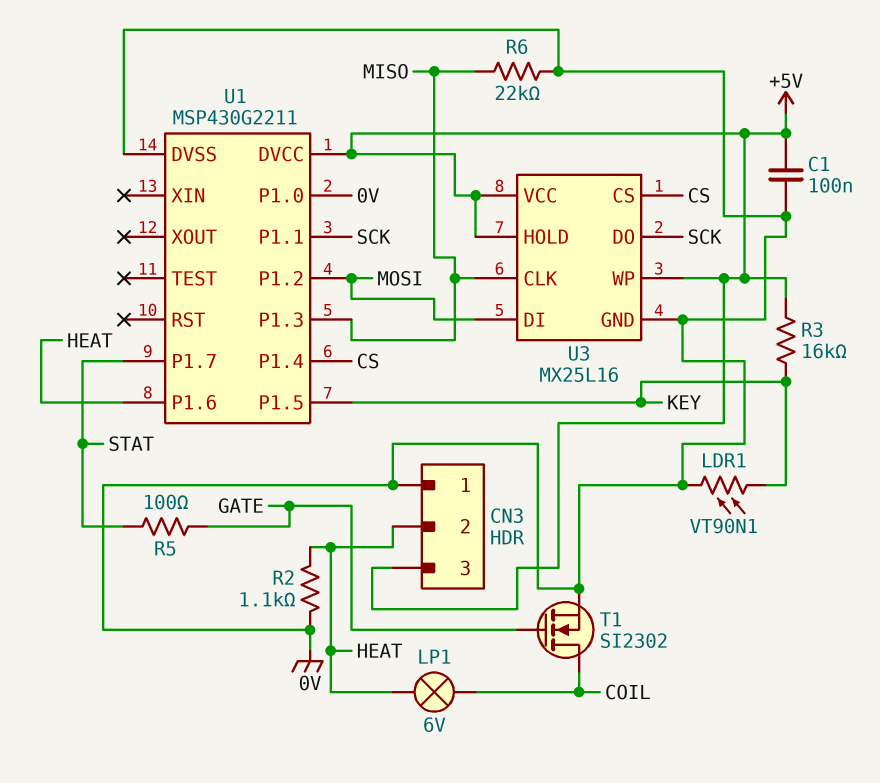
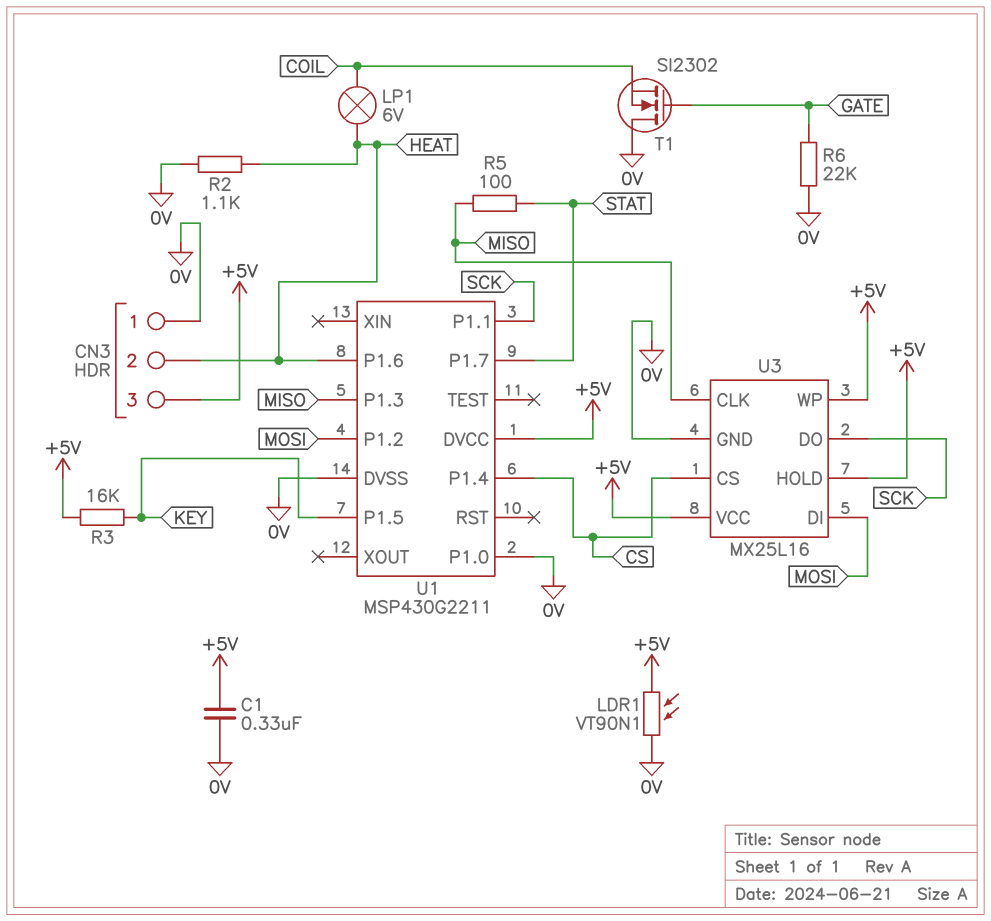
C1: 100nF (+5V, 0V) -> 330nF (+5V, 0V)
LDR1: VT90N1 (0V, KEY) -> VT90N1 (+5V, 0V)
R5: 100 (GATE, STAT) -> 100 (MISO, STAT)
R6: 22k (0V, MISO) -> 22k (0V, GATE)
T1: NMOS SI2302 (G GATE, D COIL, S 0V) -> NMOS SI2302 (G GATE, D 0V, S COIL)

